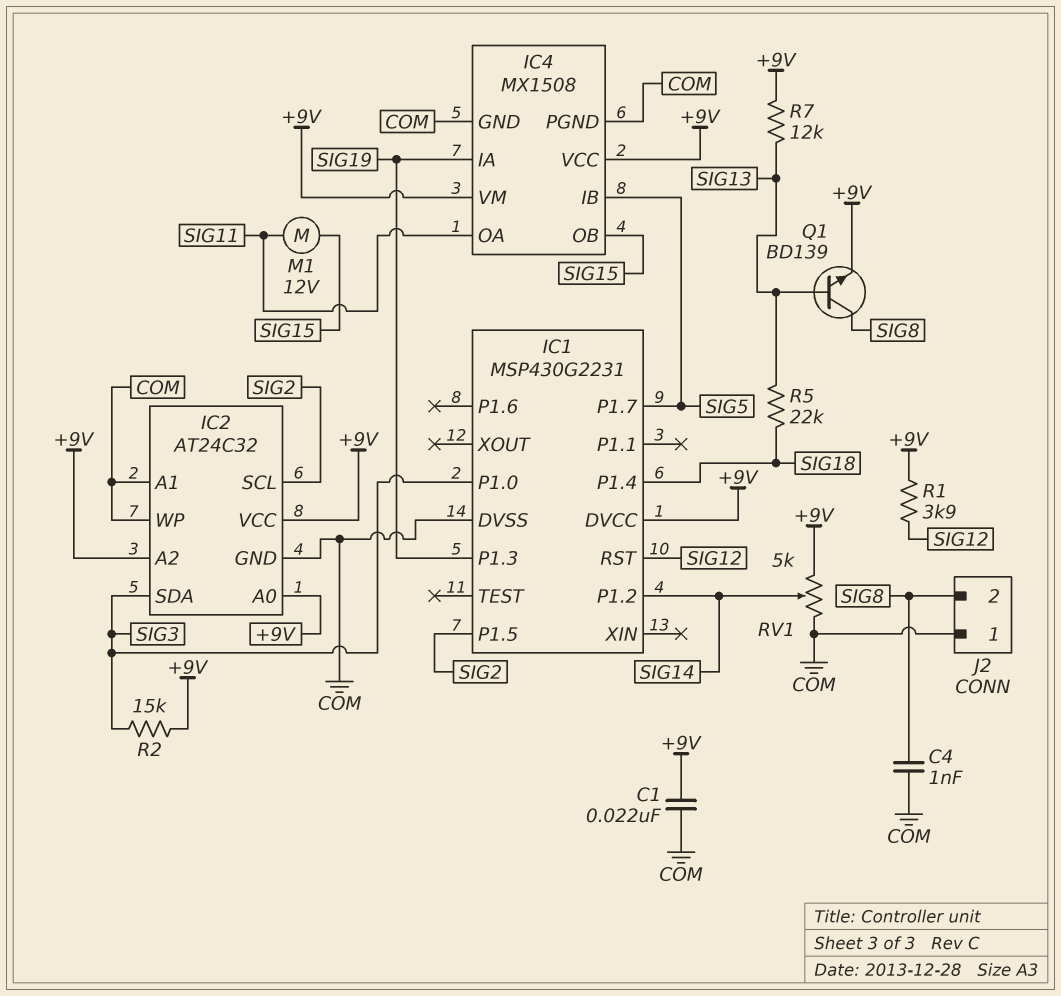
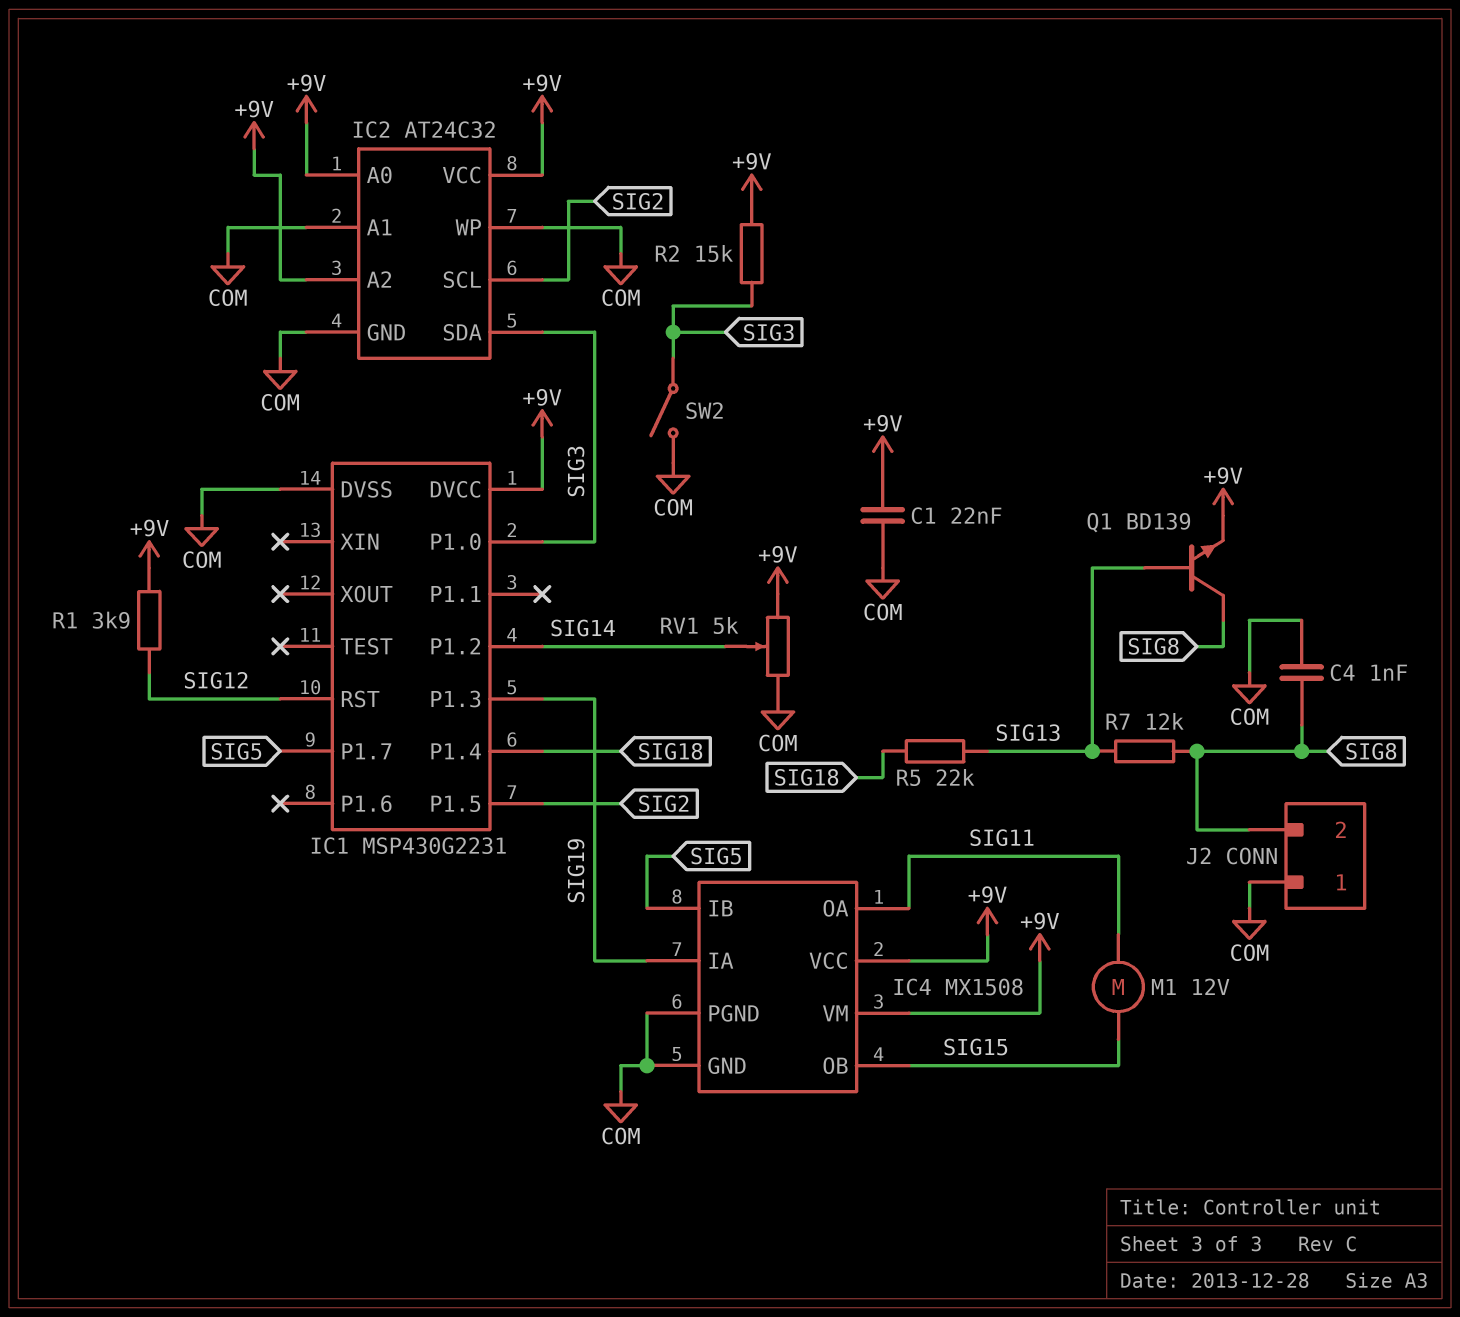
R7: 12k (+9V, SIG13) -> 12k (SIG8, SIG13)
SW2: none -> switch (COM, SIG3)

